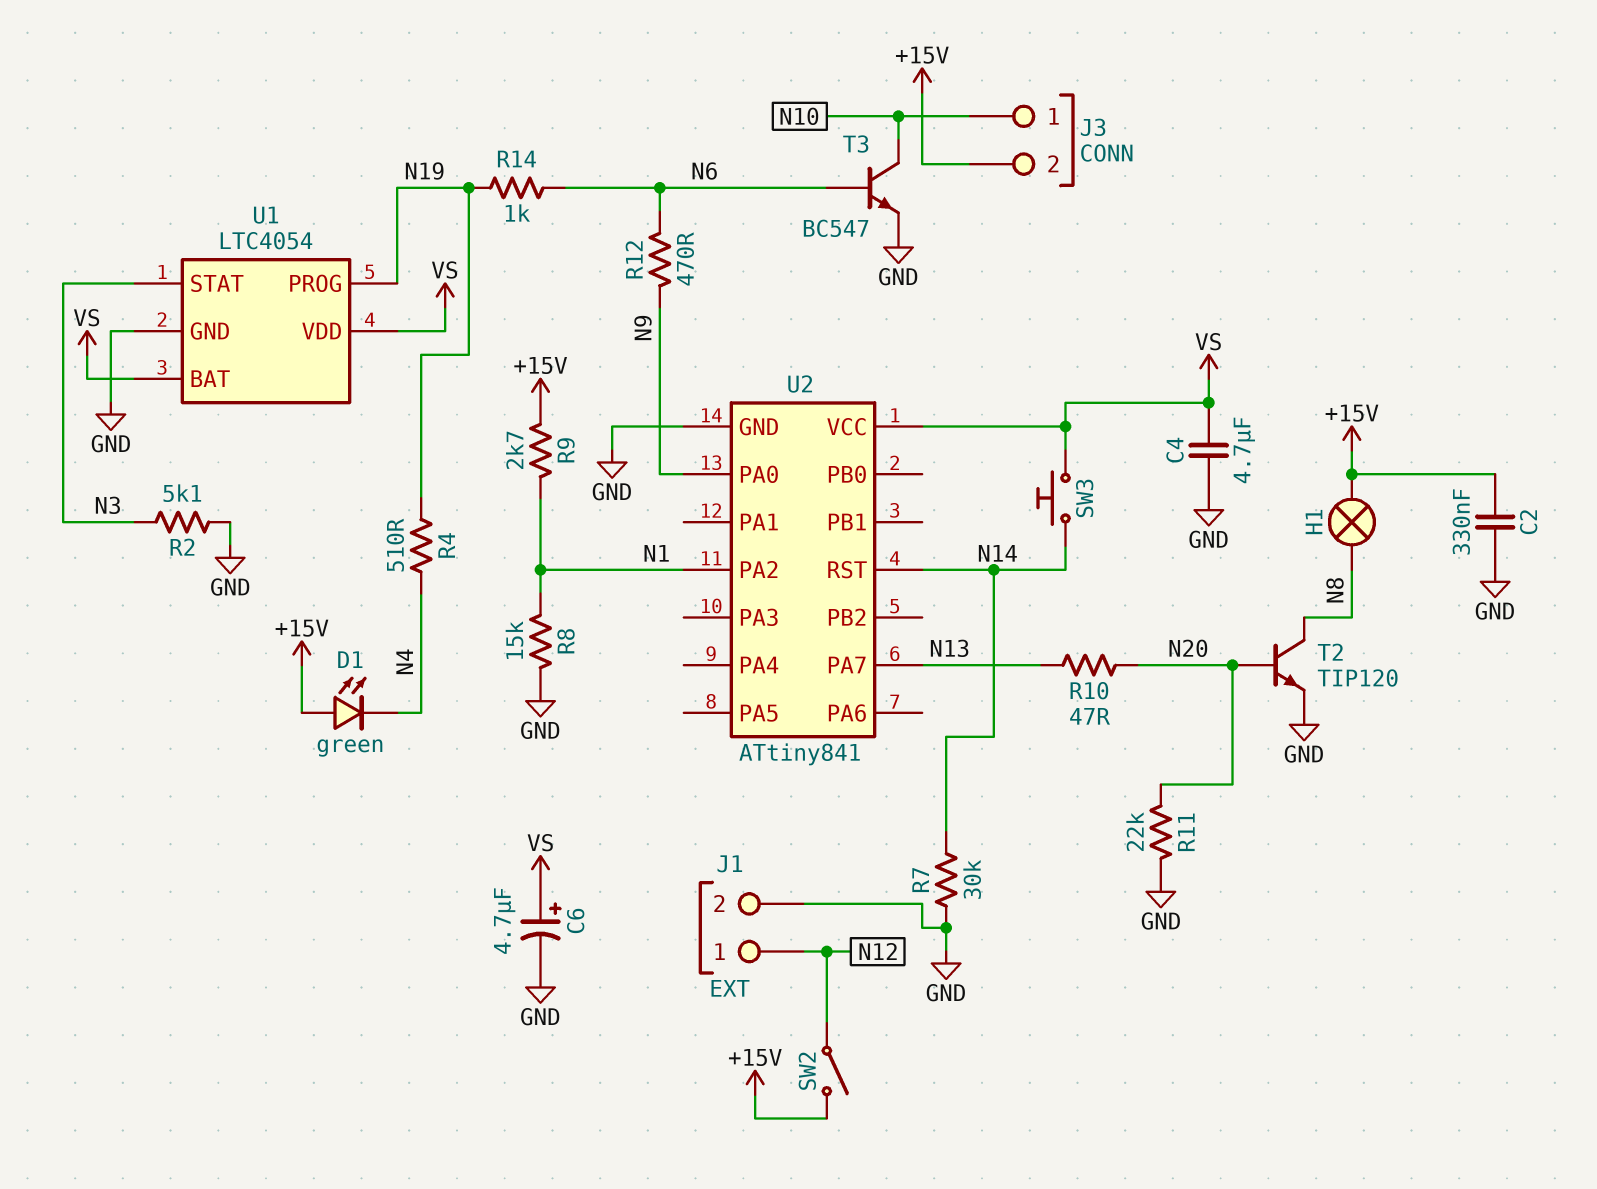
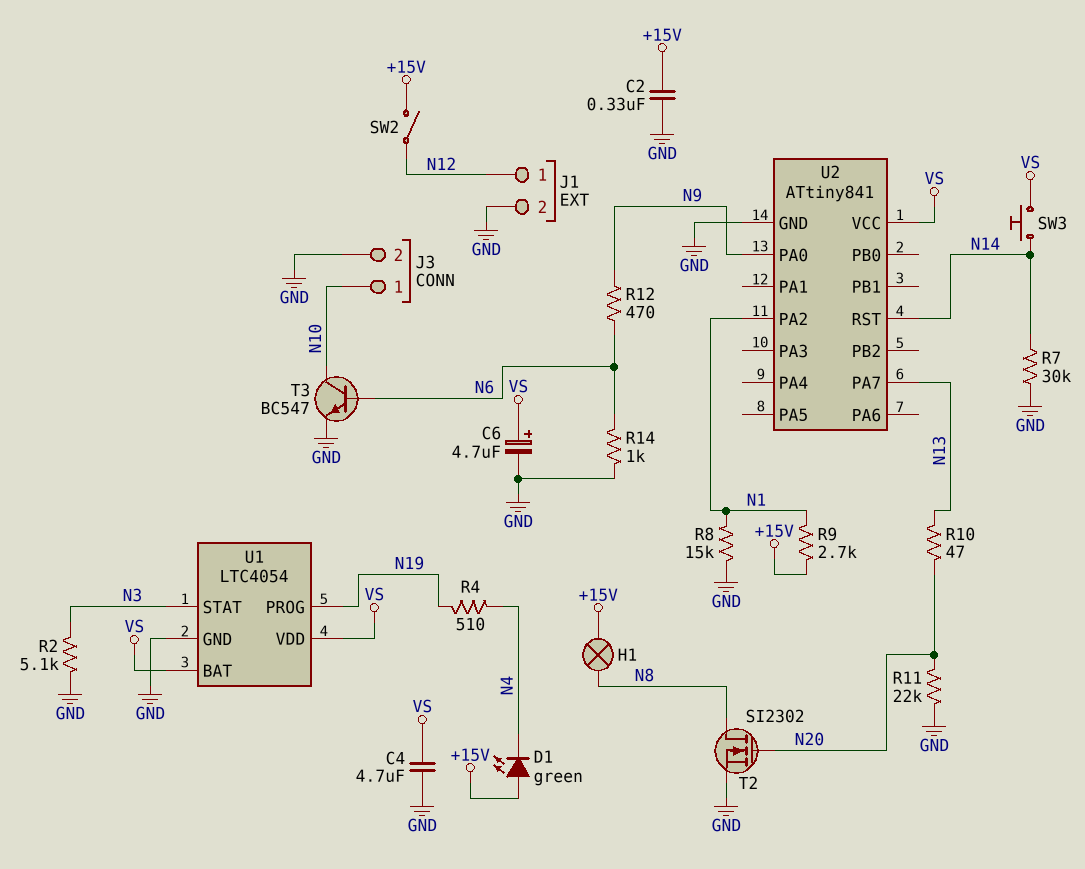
J3 pin 2: +15V -> GND
R14: 1k (N6, N19) -> 1k (GND, N6)
T2: NPN TIP120 (B N20, C N8, E GND) -> NMOS SI2302 (G N20, D N8, S GND)

